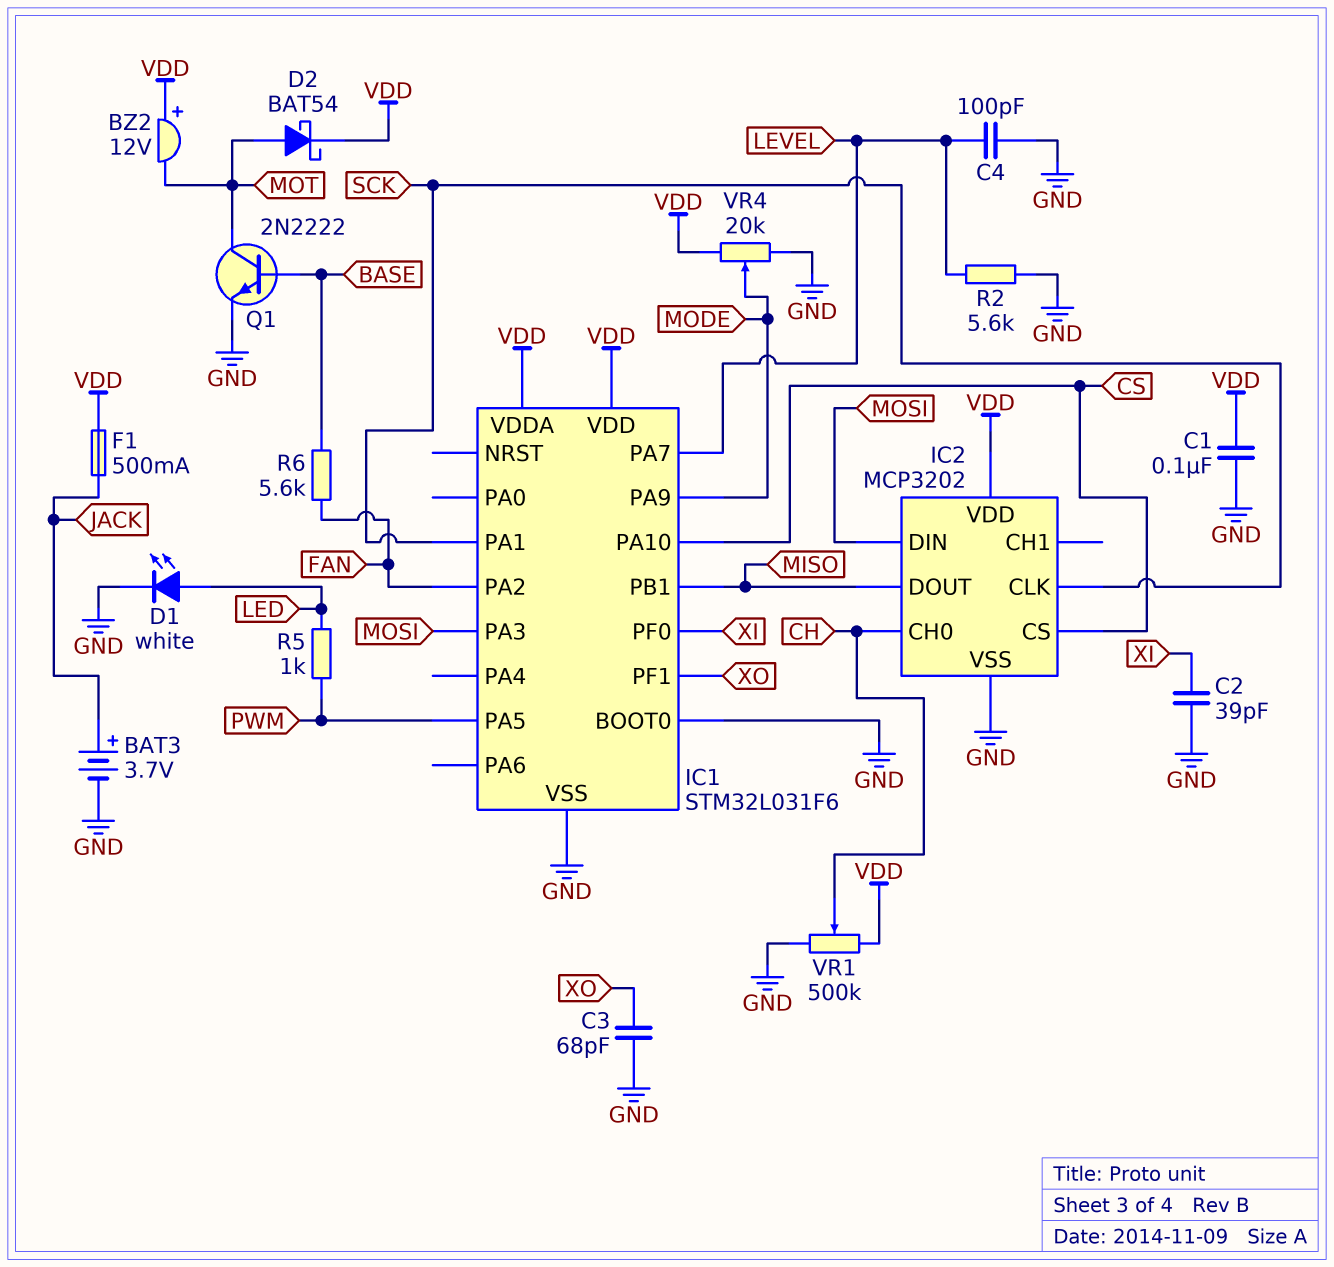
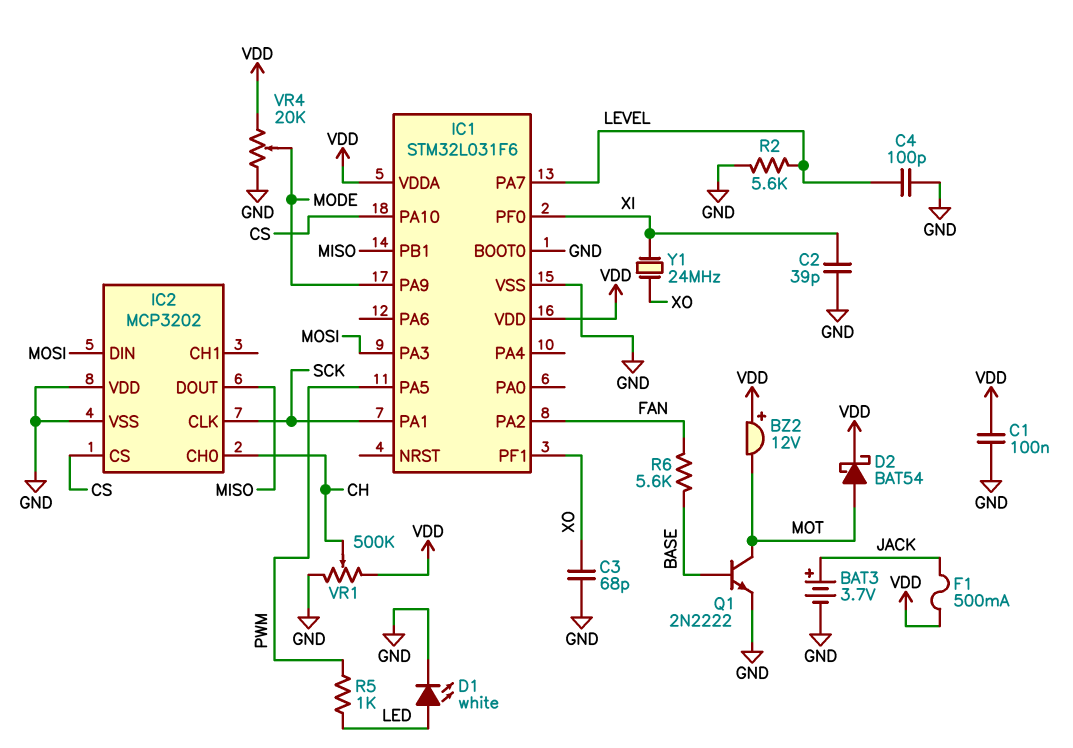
IC2 pin VDD: VDD -> GND
Y1: none -> 24MHz (XI, XO)

